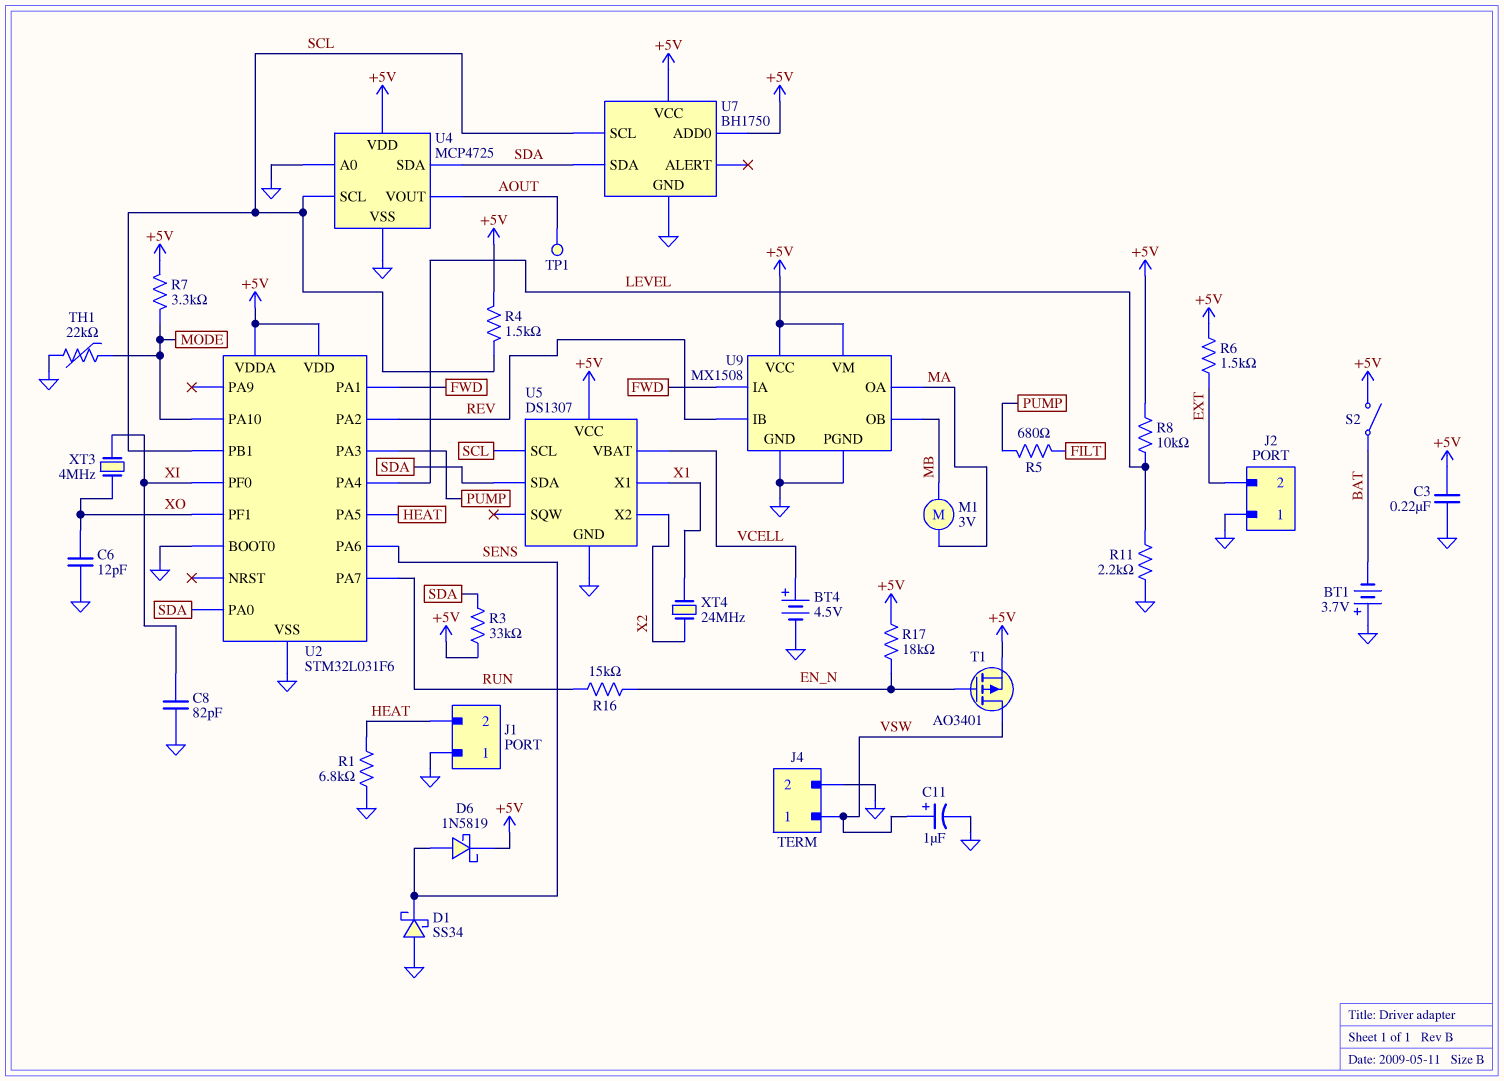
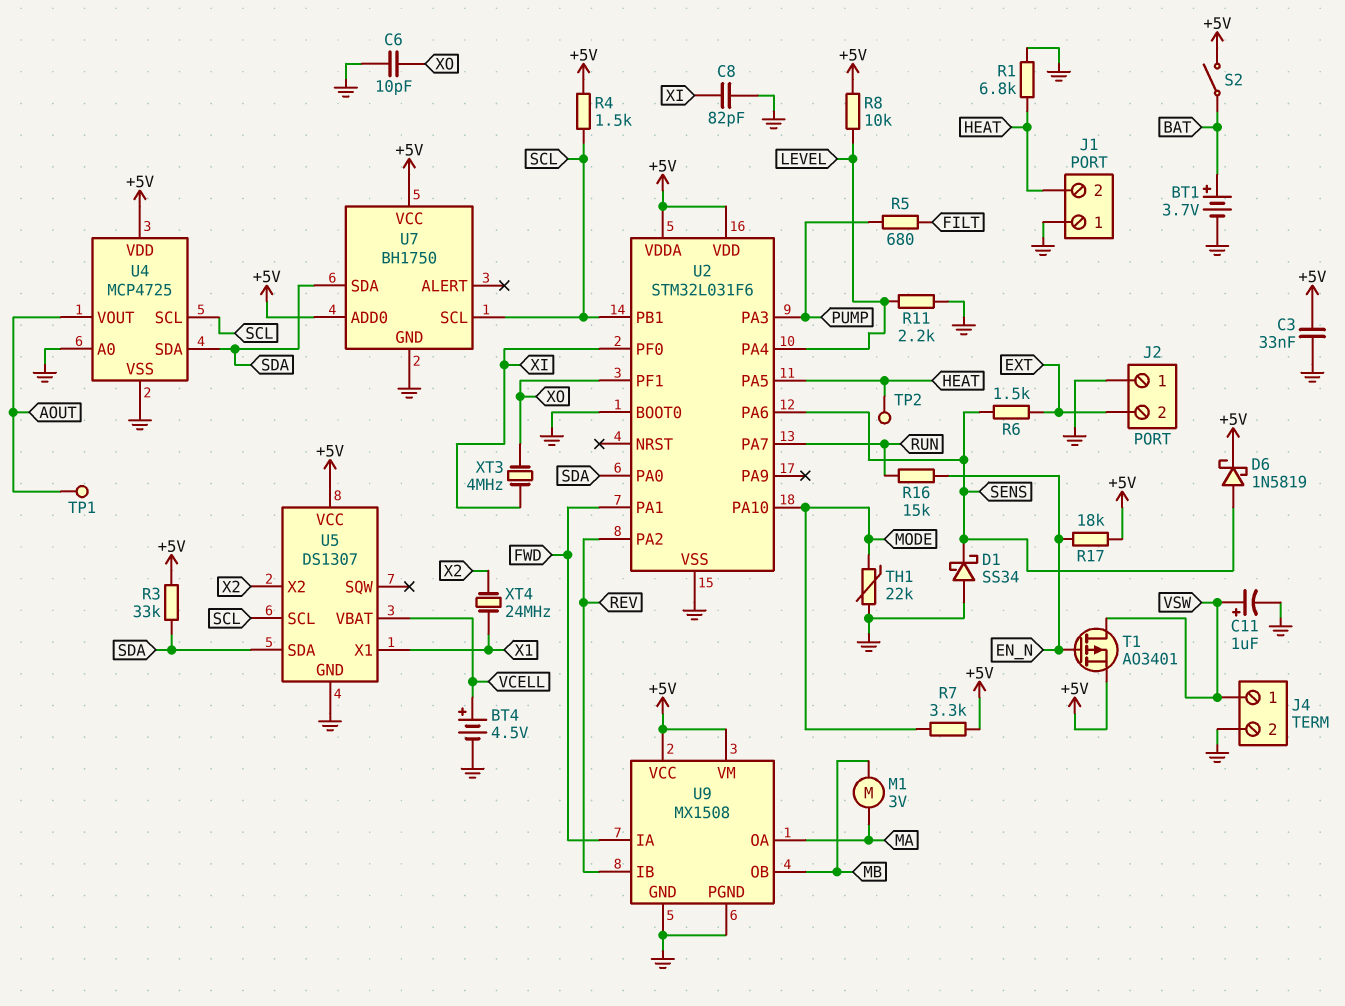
BT1: 3.7V (plus GND, minus BAT) -> 3.7V (plus BAT, minus GND)
C3: 220nF (+5V, GND) -> 33nF (+5V, GND)
C6: 12pF (GND, XO) -> 10pF (GND, XO)
R6: 1.5k (+5V, EXT) -> 1.5k (EXT, SENS)
TP2: none -> test point (HEAT)

